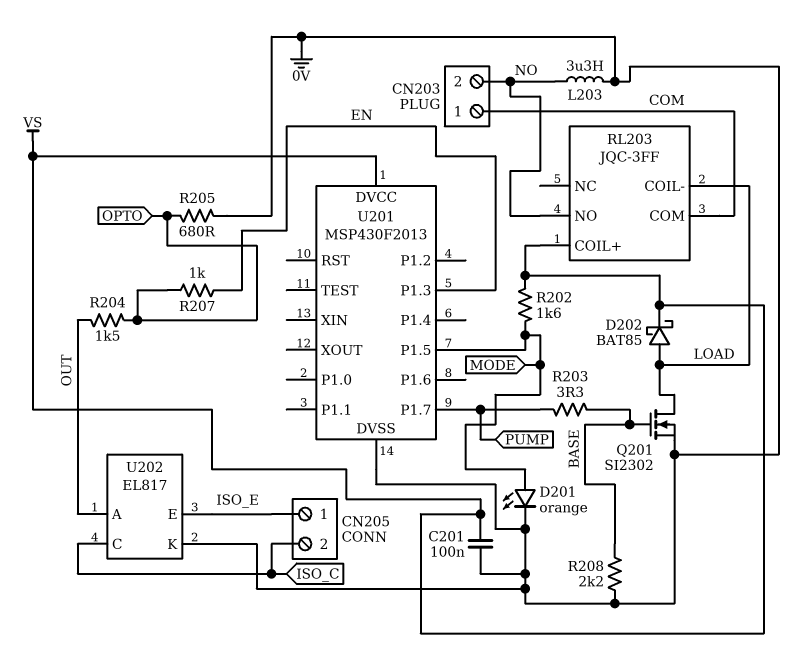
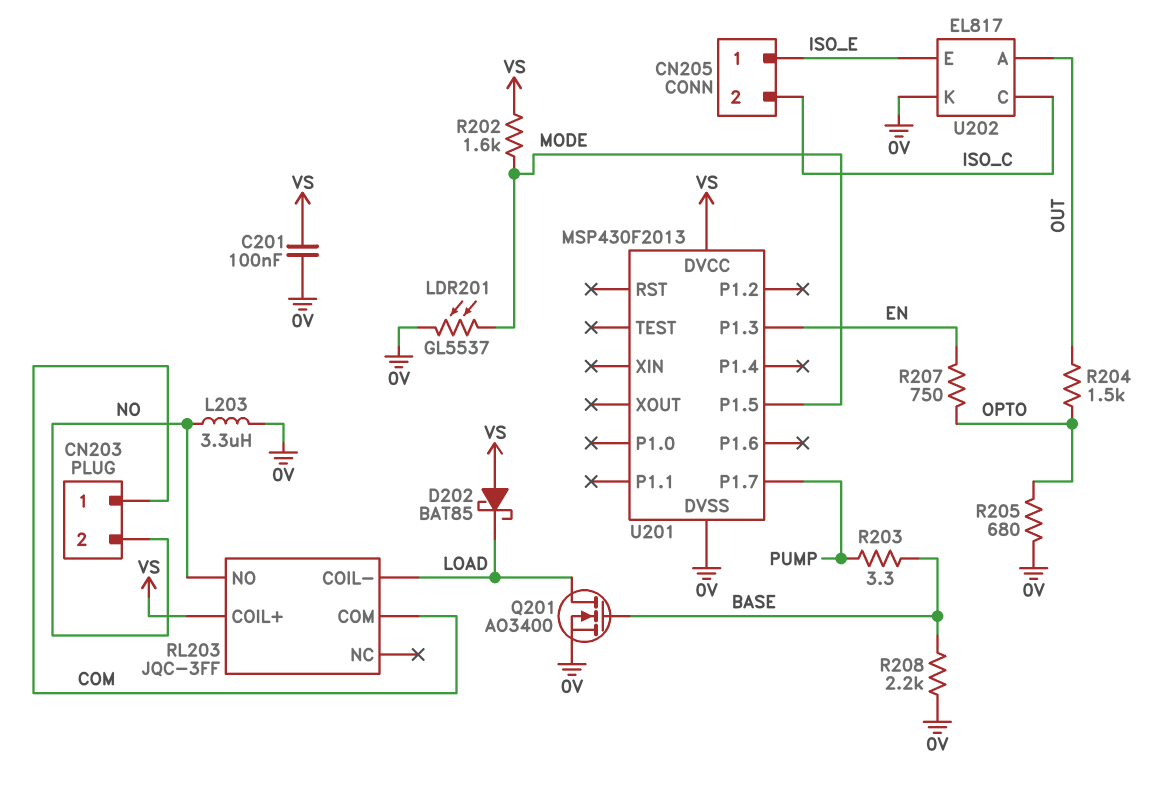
D201: LED orange (A MODE, K 0V) -> none
D202: schottky BAT85 (A LOAD, K VS) -> schottky BAT85 (A VS, K LOAD)
LDR201: none -> GL5537 (0V, MODE)
Q201: NMOS SI2302 (G BASE, D LOAD, S 0V) -> NMOS AO3400 (G BASE, D LOAD, S 0V)
R207: 1k (EN, OPTO) -> 750 (EN, OPTO)

